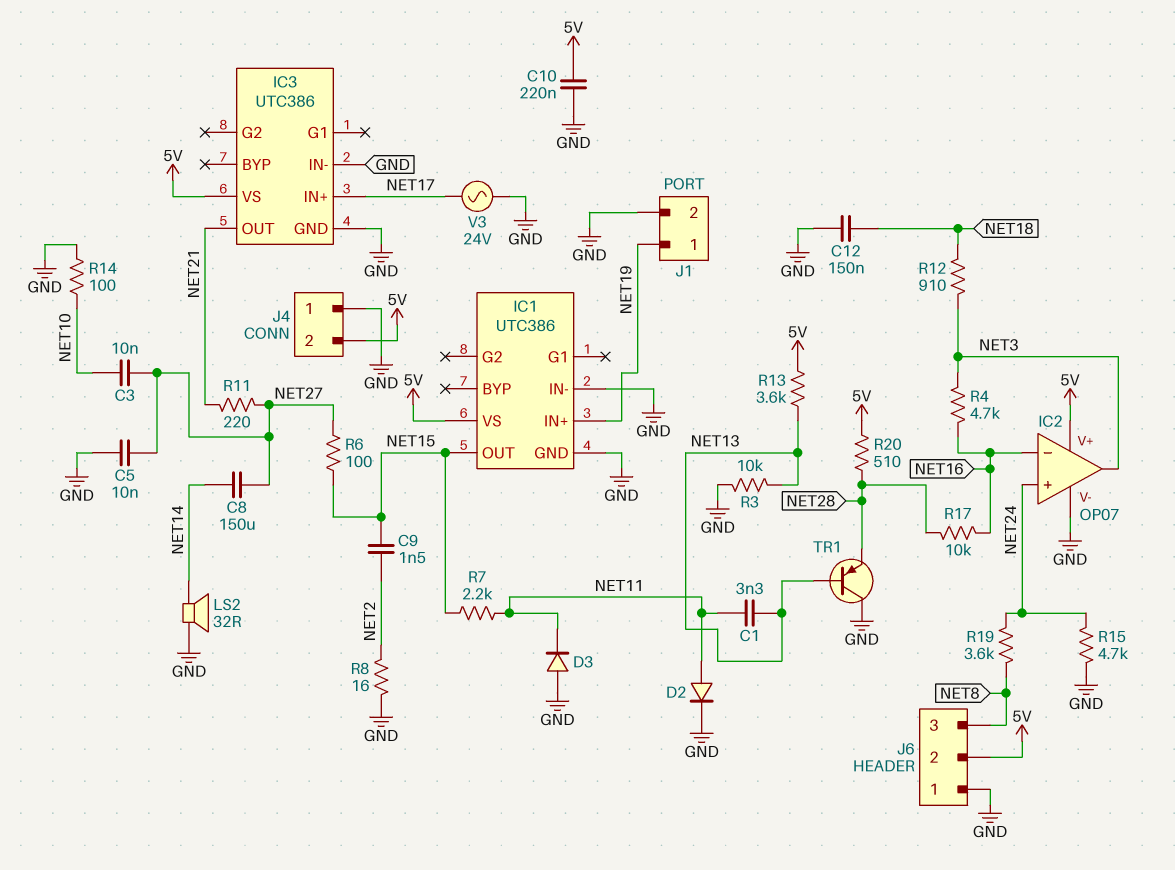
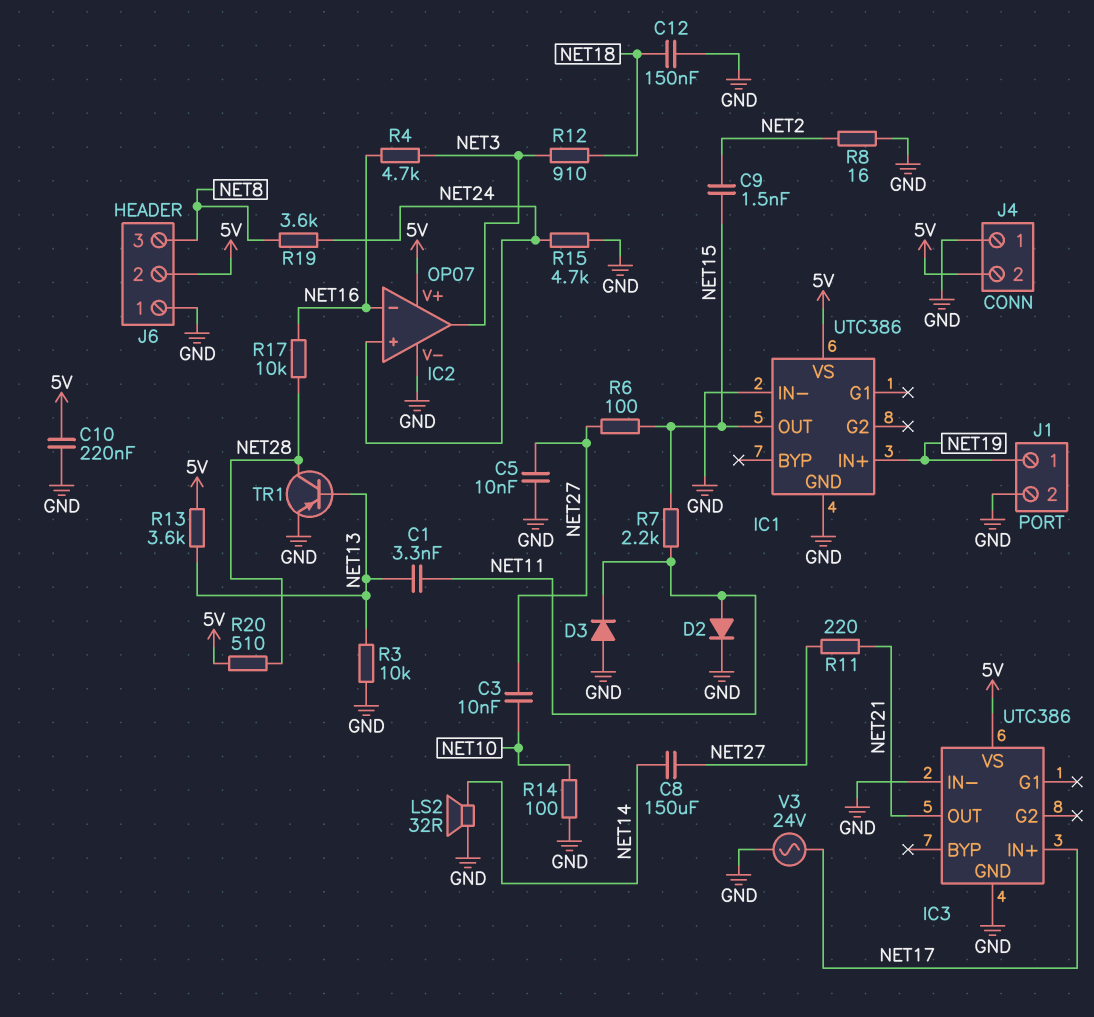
TR1: PNP (B NET13, C GND, E NET28) -> PNP (B NET13, C NET28, E GND)

